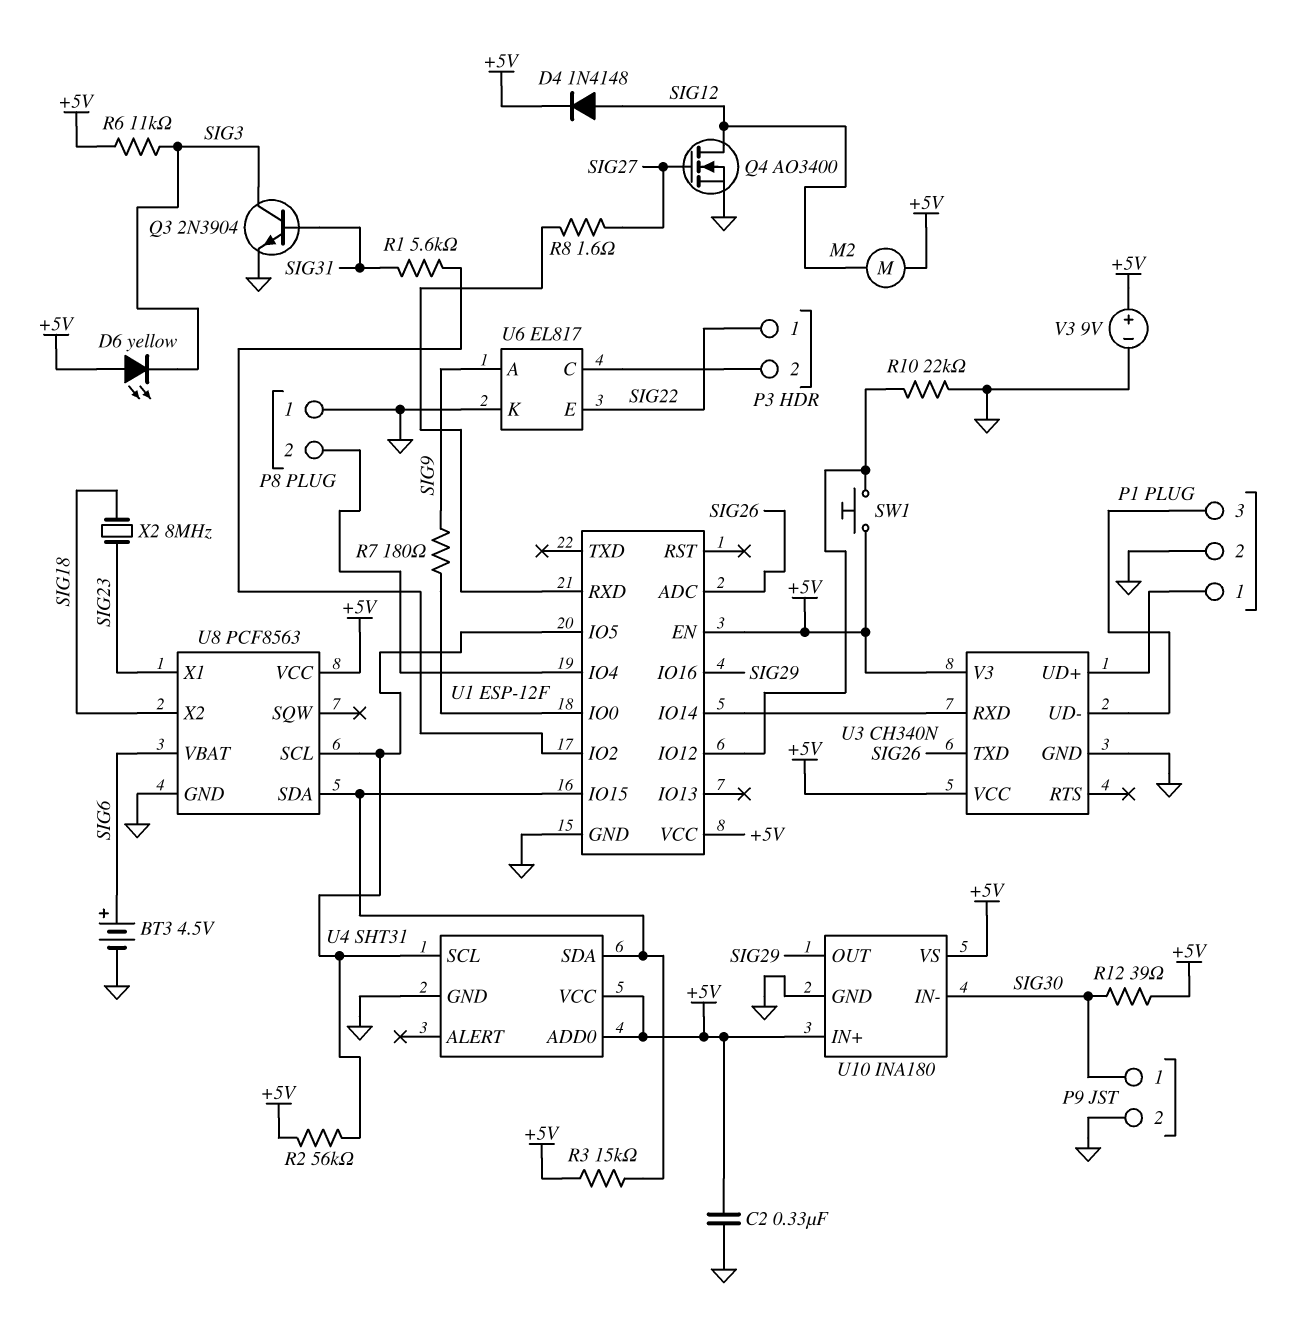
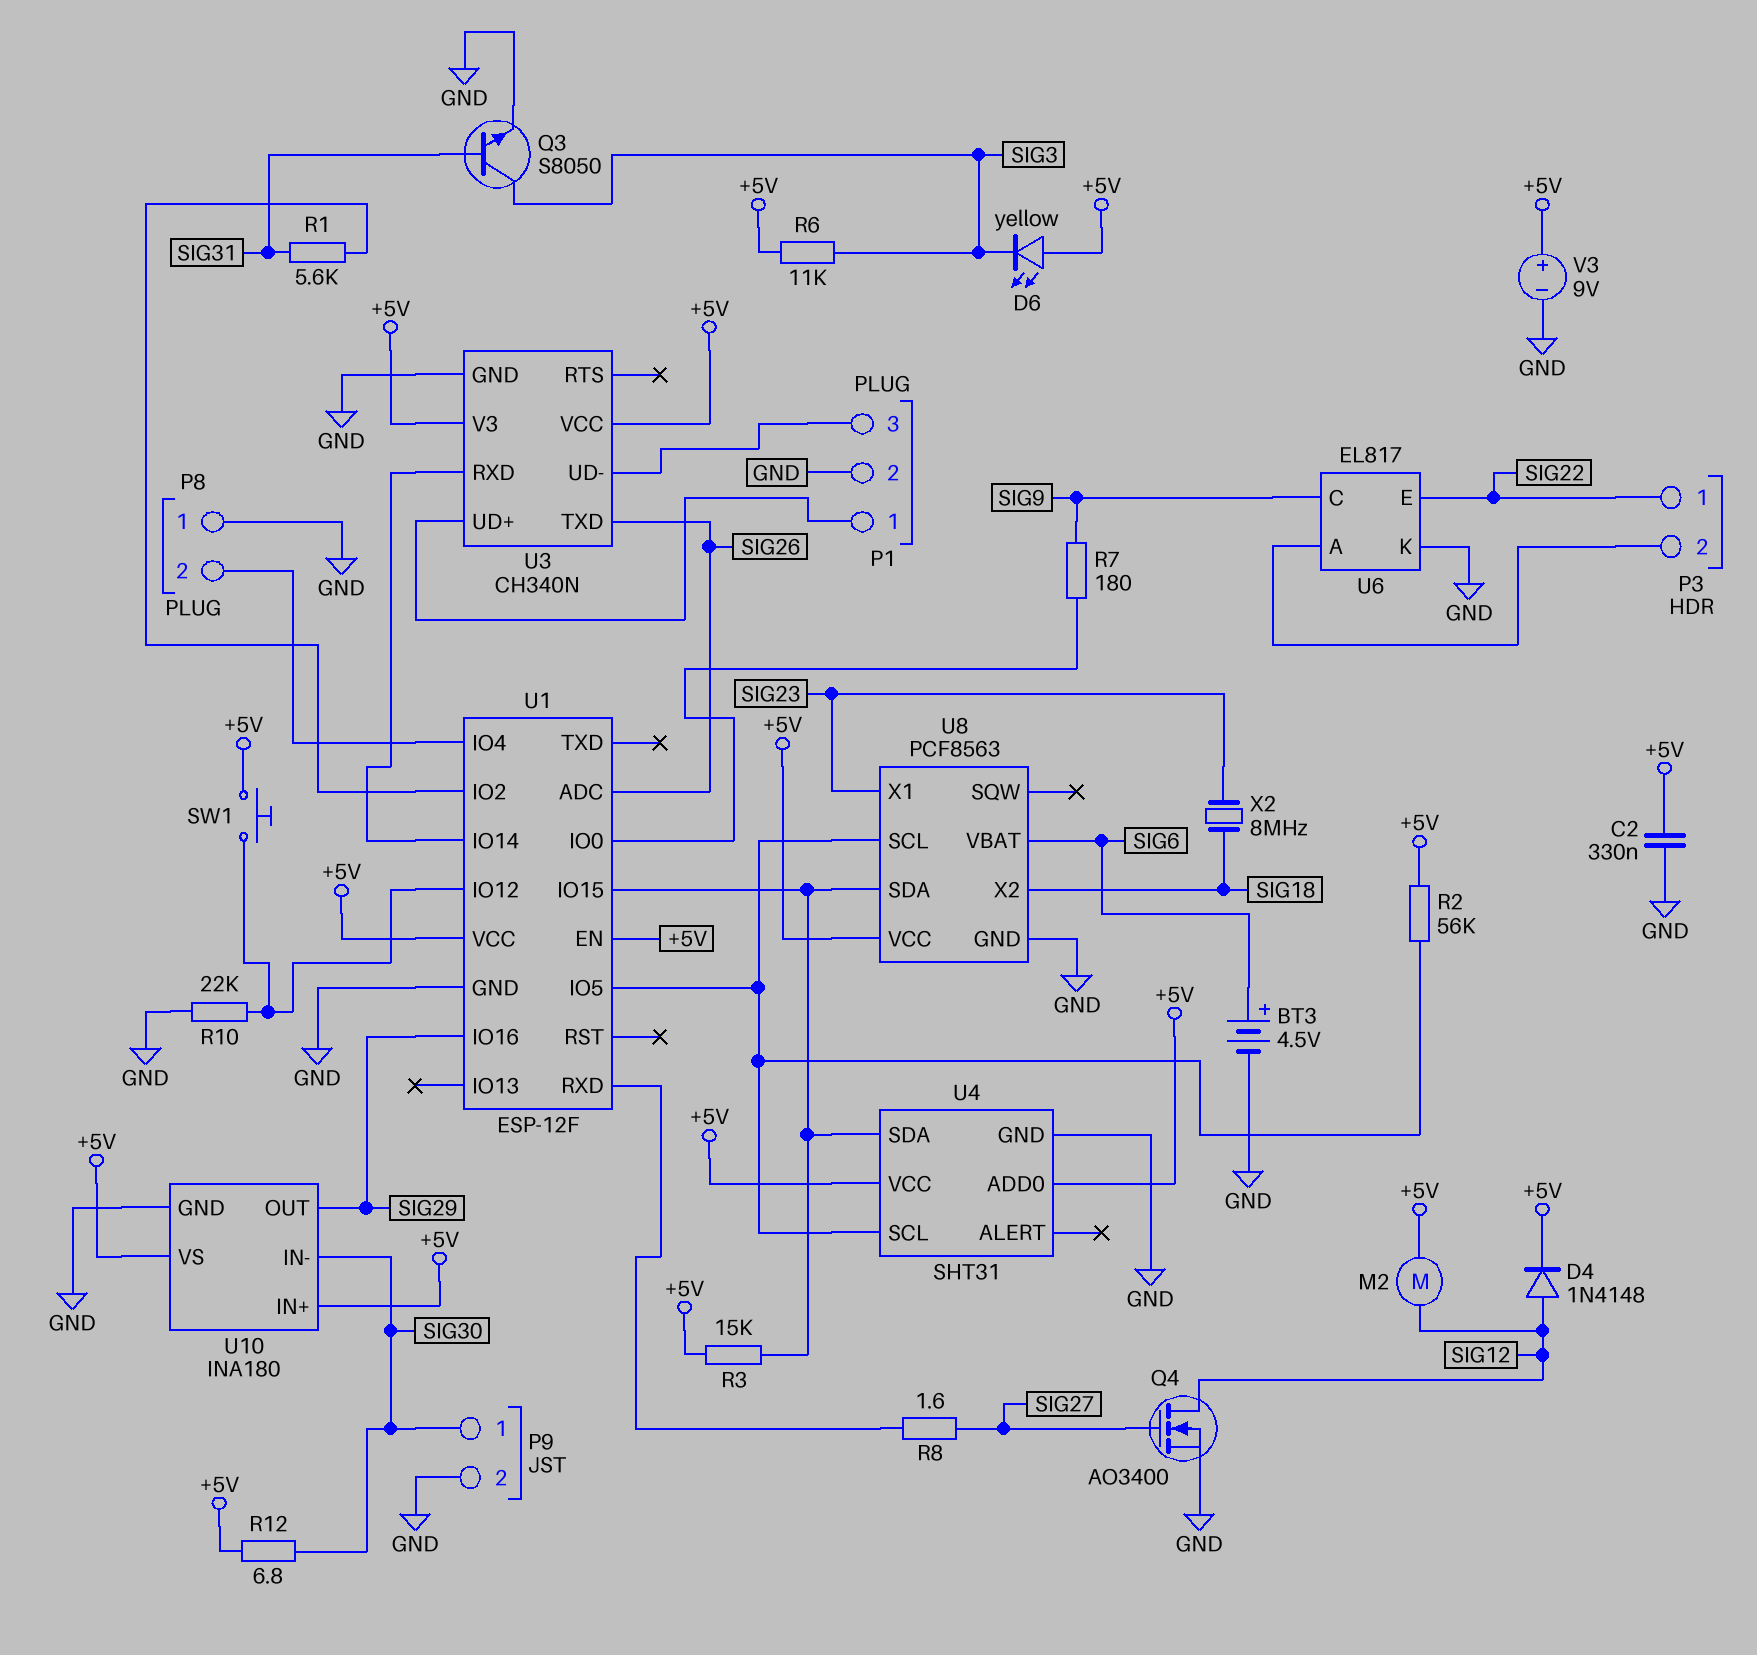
Q3: NPN 2N3904 (B SIG31, C SIG3, E GND) -> NPN S8050 (B SIG31, C SIG3, E GND)
R12: 39 (+5V, SIG30) -> 6.8 (+5V, SIG30)
U6 pin A: SIG9 -> P3/2
U6 pin C: P3/2 -> SIG9

